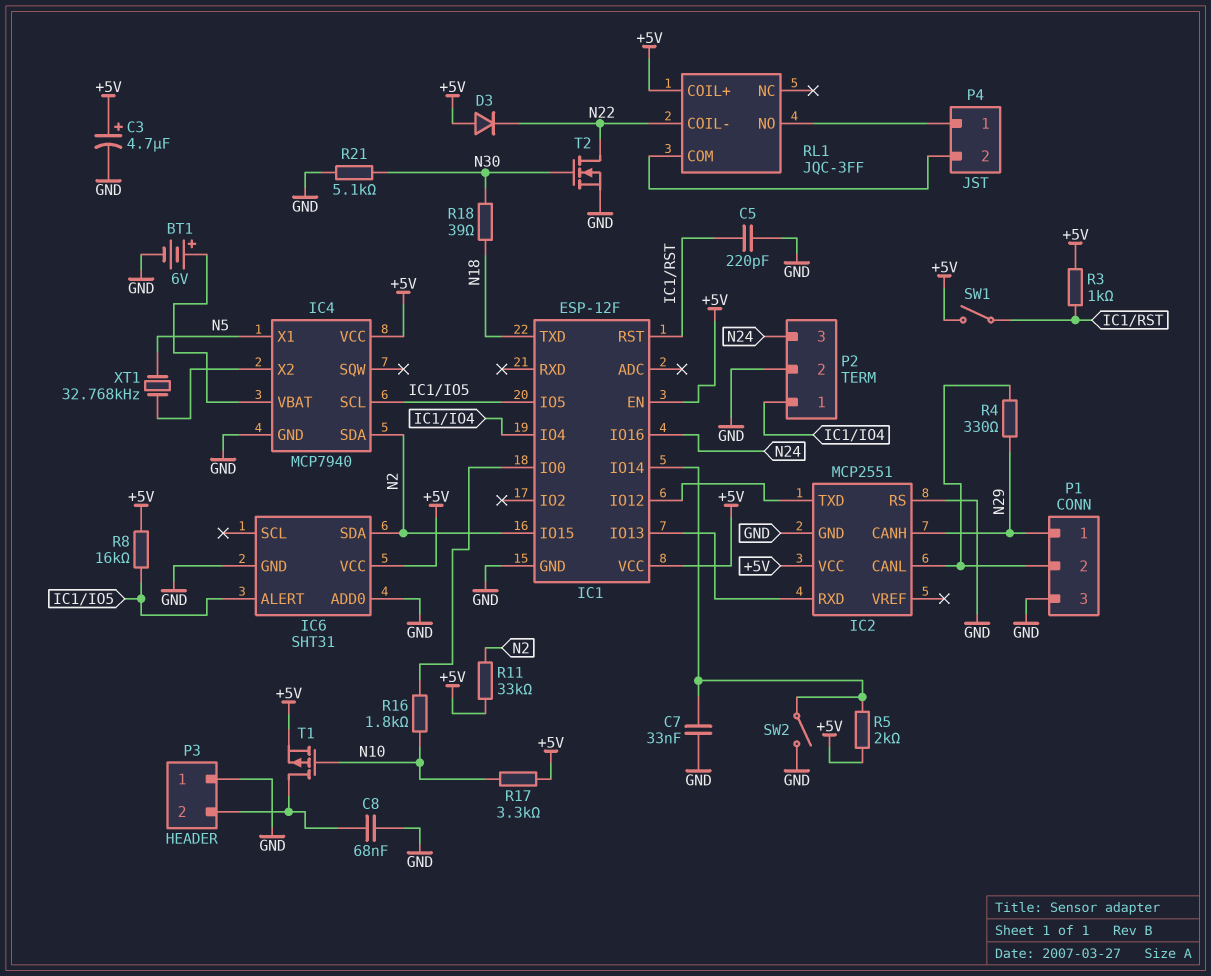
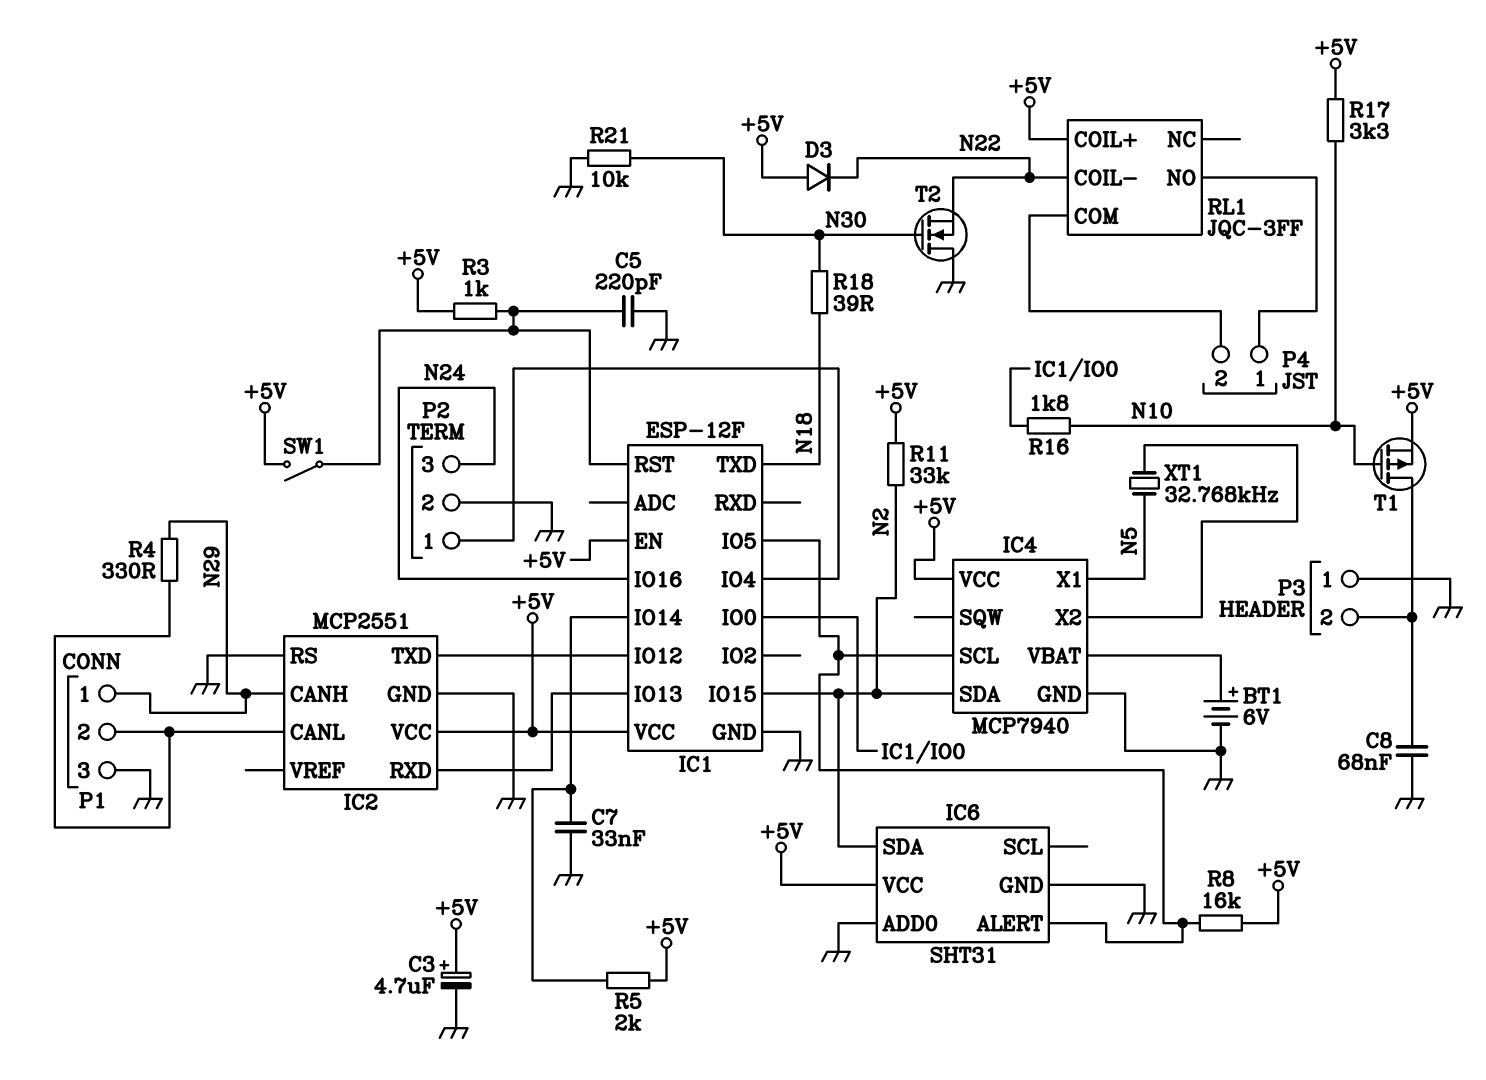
R21: 5.1k (GND, N30) -> 10k (GND, N30)
SW2: switch (GND, IC1/IO14) -> none
T2: NMOS (G N30, D N22, S GND) -> NMOS (G N30, D GND, S N22)

